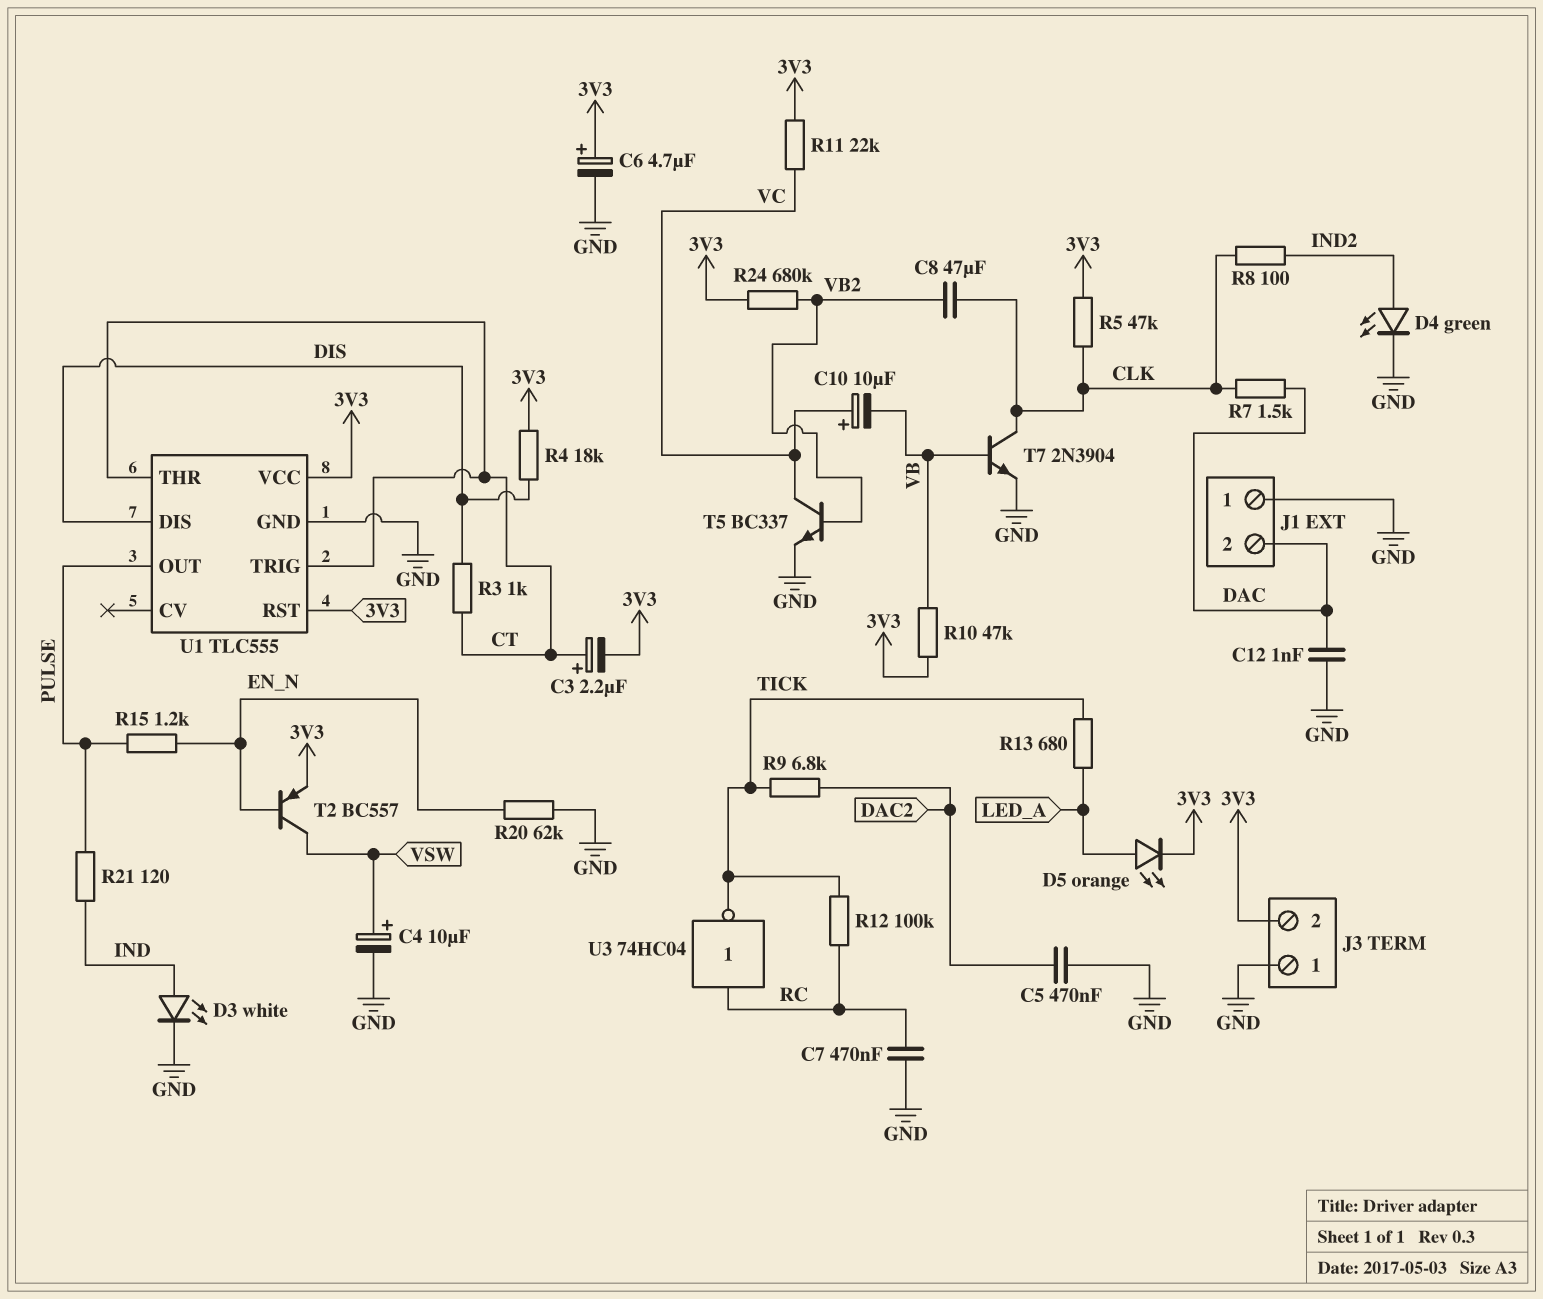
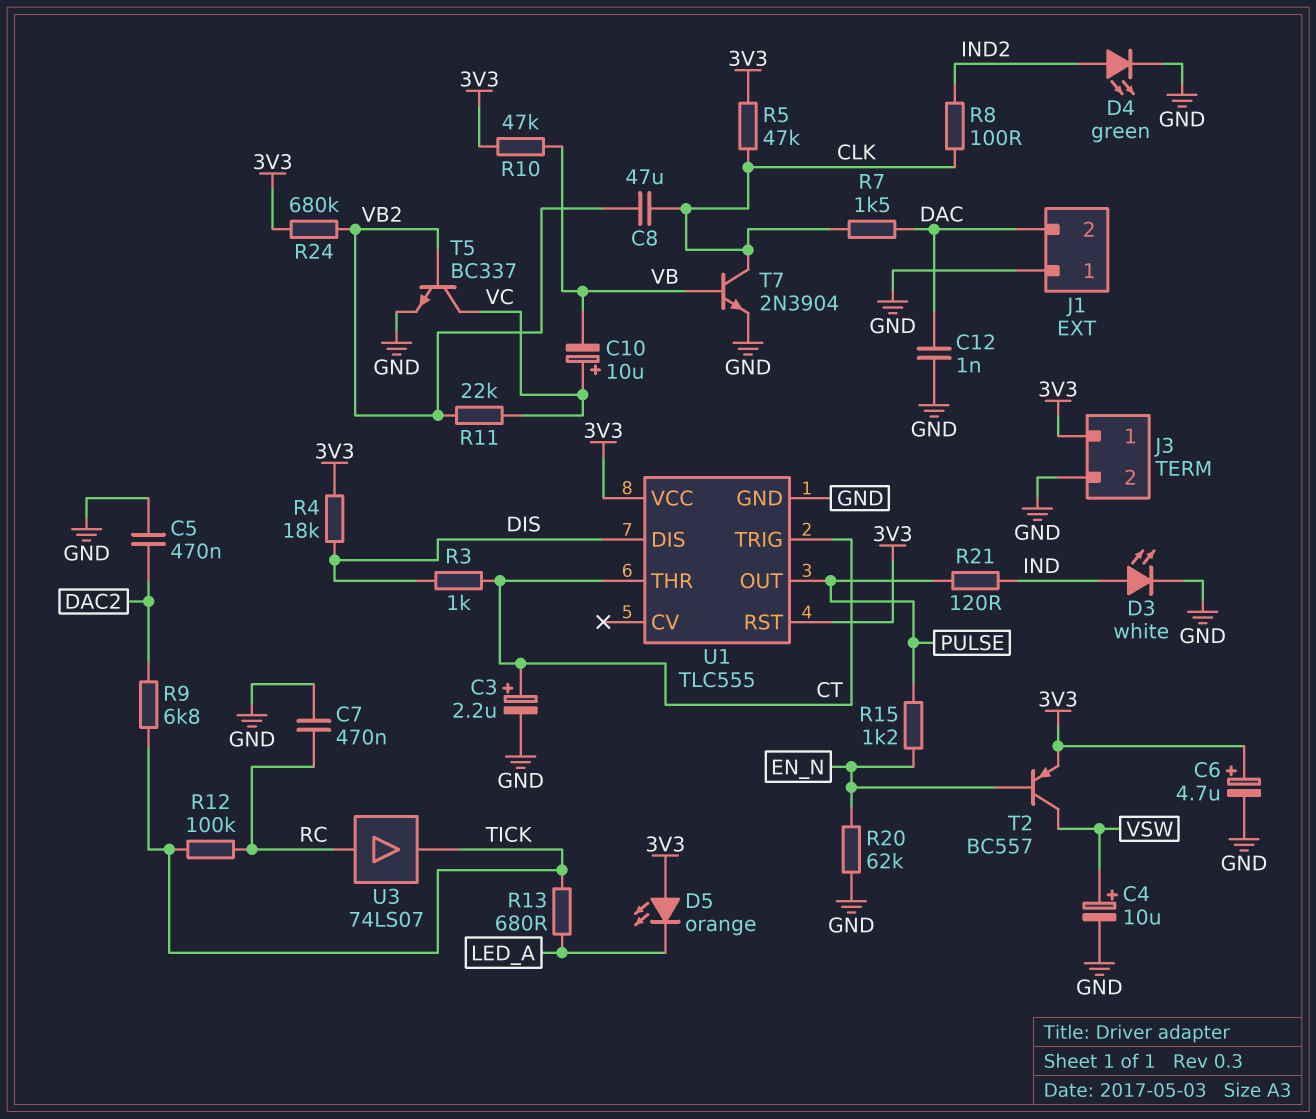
C3: 2.2uF (plus CT, minus 3V3) -> 2.2uF (plus CT, minus GND)
D5: LED orange (A LED_A, K 3V3) -> LED orange (A 3V3, K LED_A)
J3 pin 1: GND -> 3V3
J3 pin 2: 3V3 -> GND
R11: 22k (3V3, VC) -> 22k (VB2, VC)
U3: NOT 74HC04 (in RC, out TICK) -> buffer 74LS07 (in RC, out TICK)

